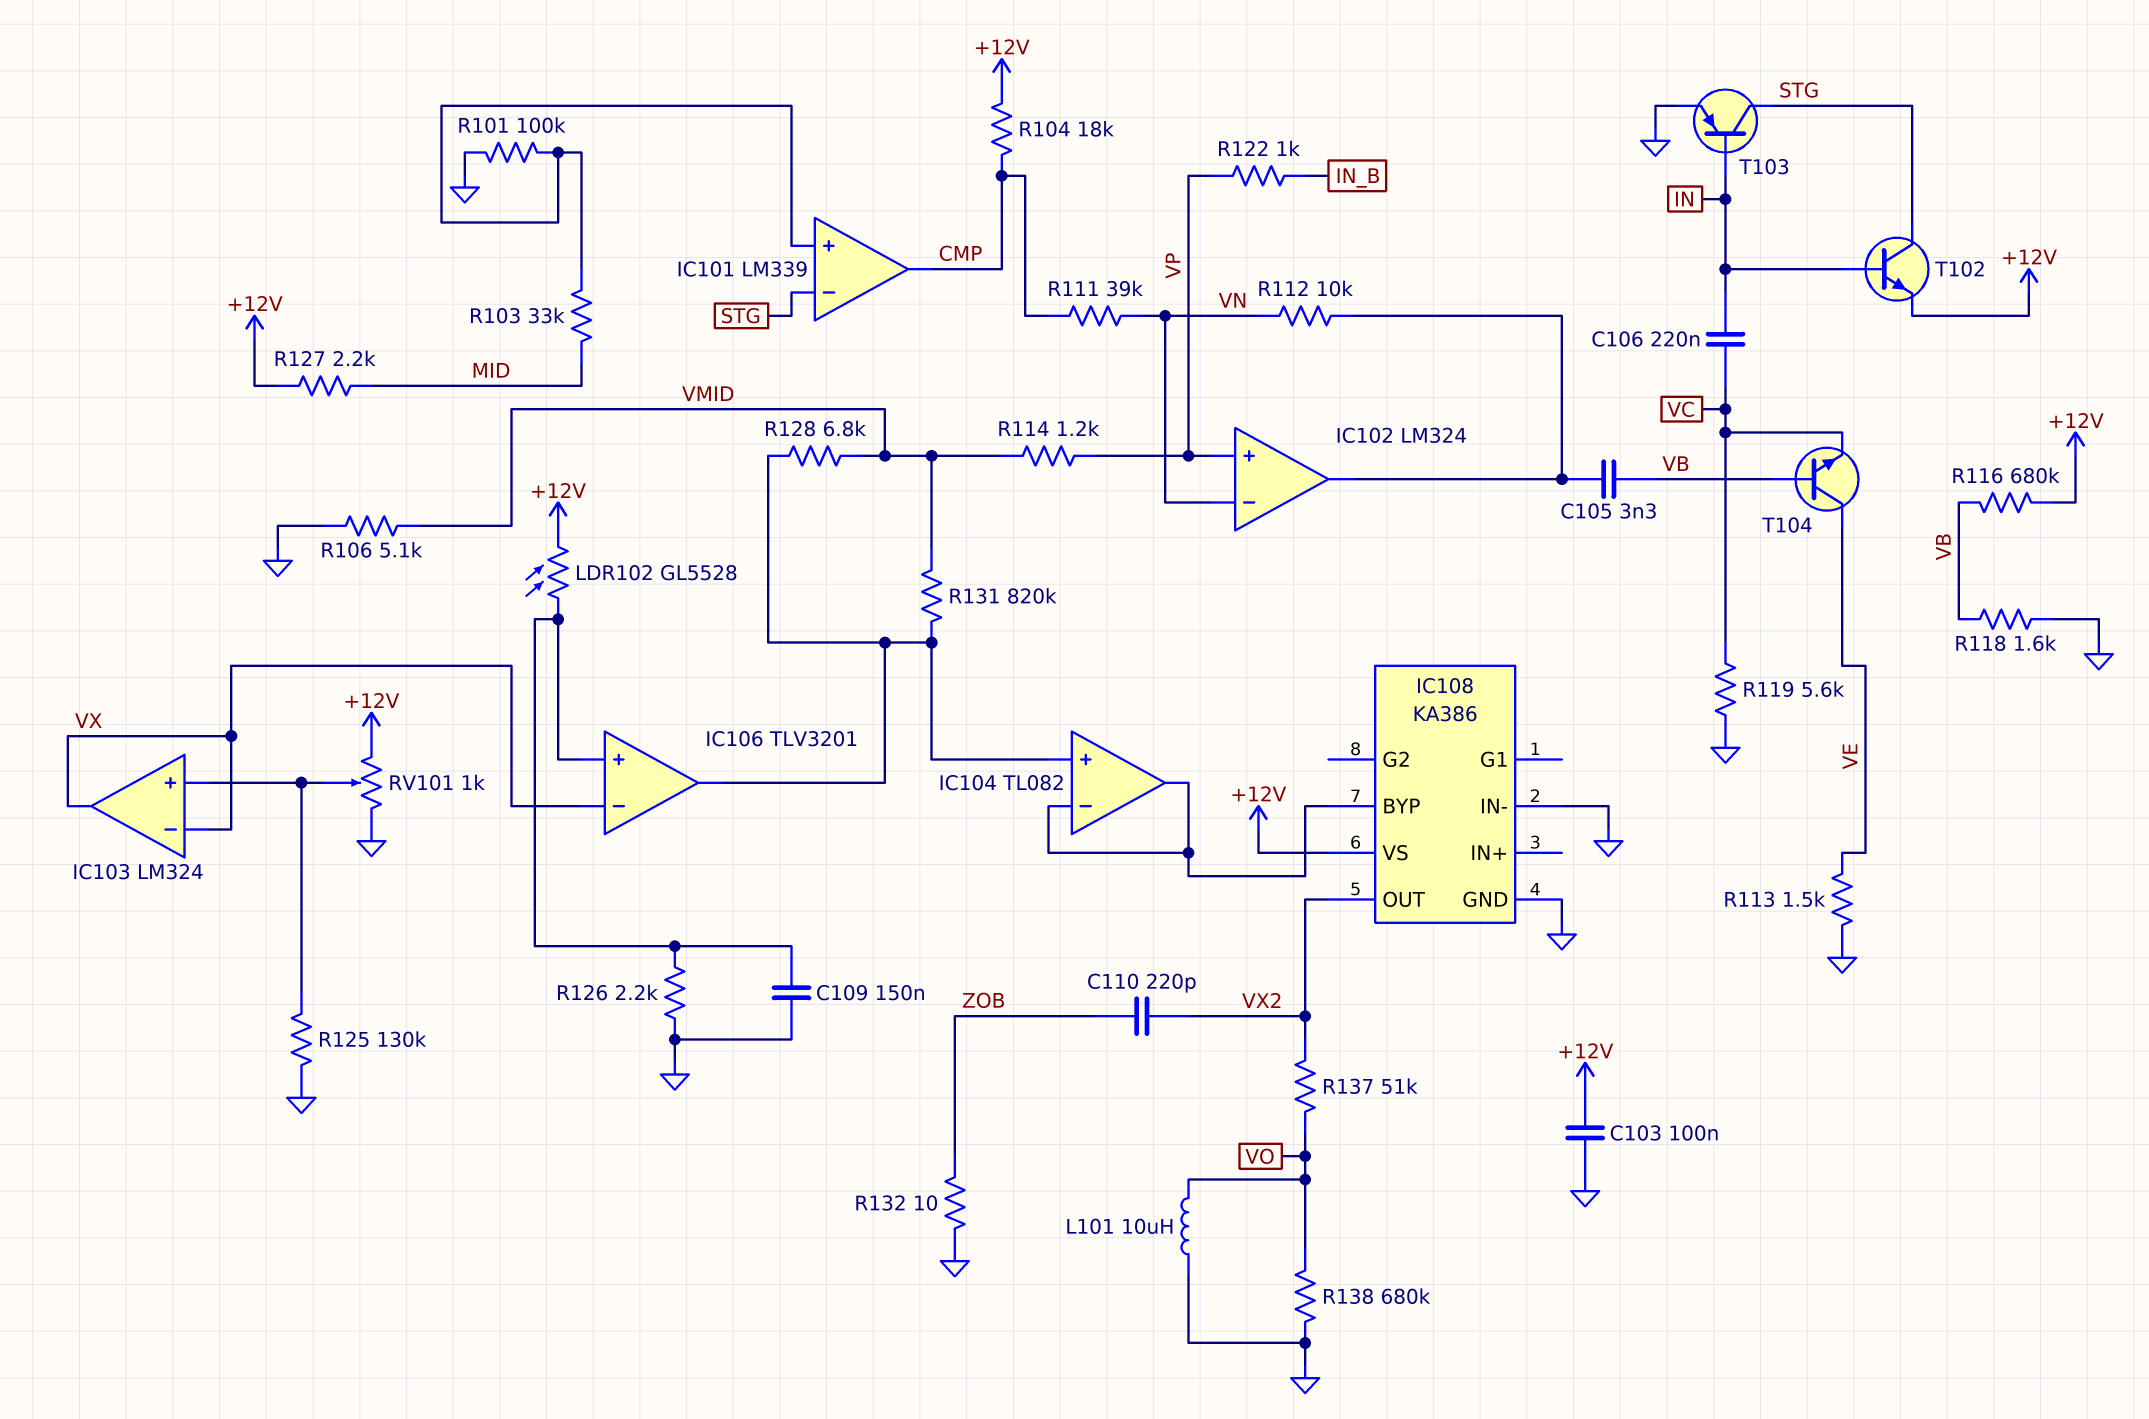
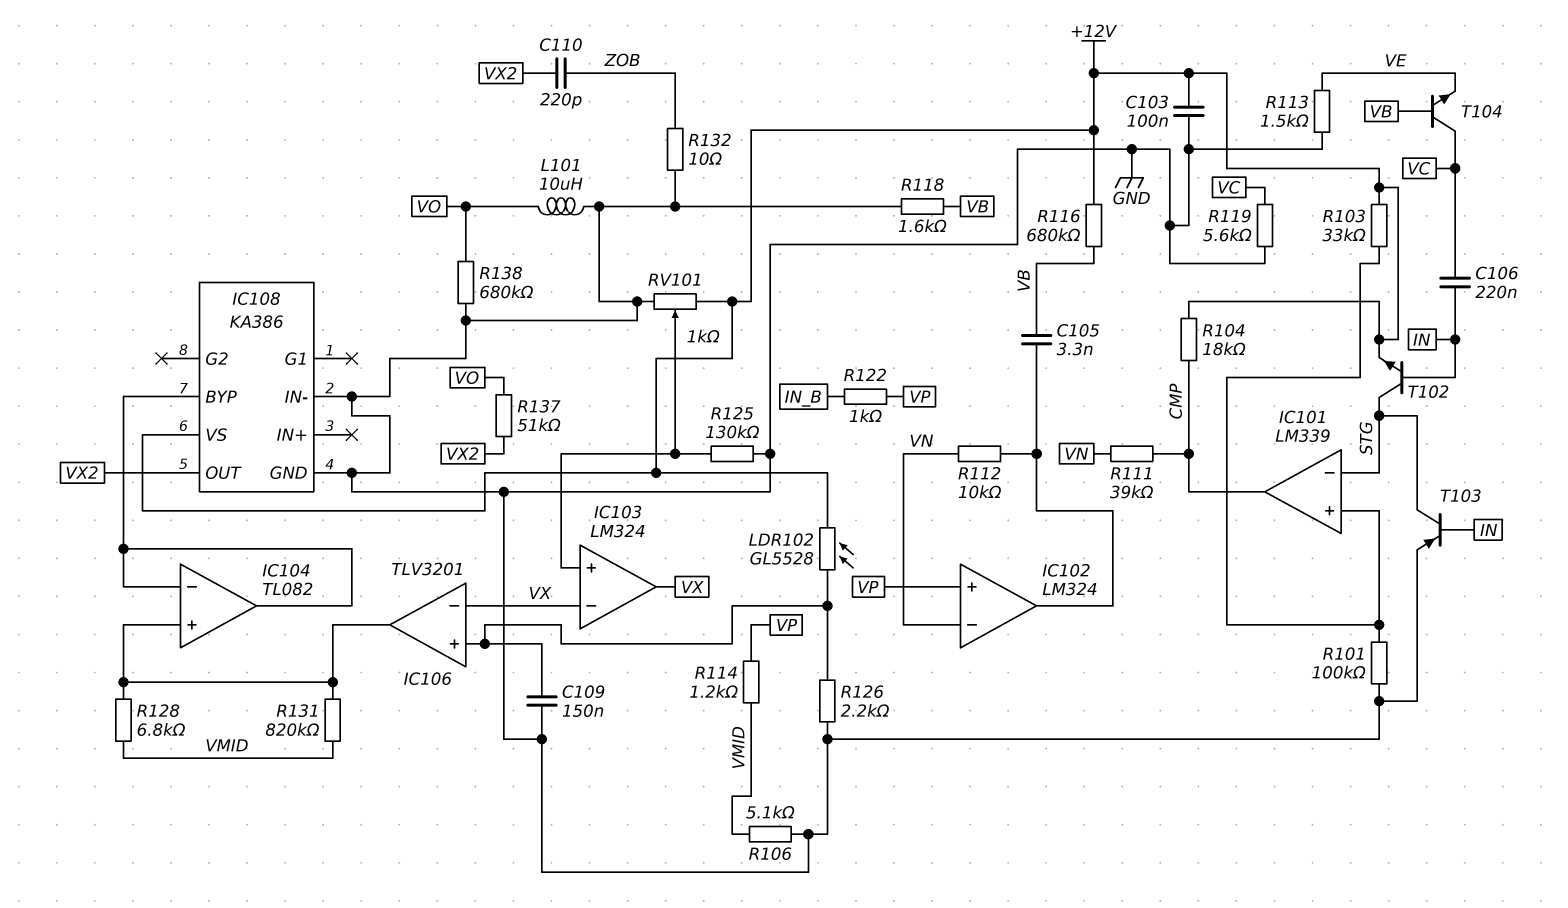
R103: 33k (IC101/in+, MID) -> 33k (+12V, IC101/in+)
R127: 2.2k (+12V, MID) -> none
T104: NPN (B VB, C VE, E VC) -> NPN (B VB, C VC, E VE)

